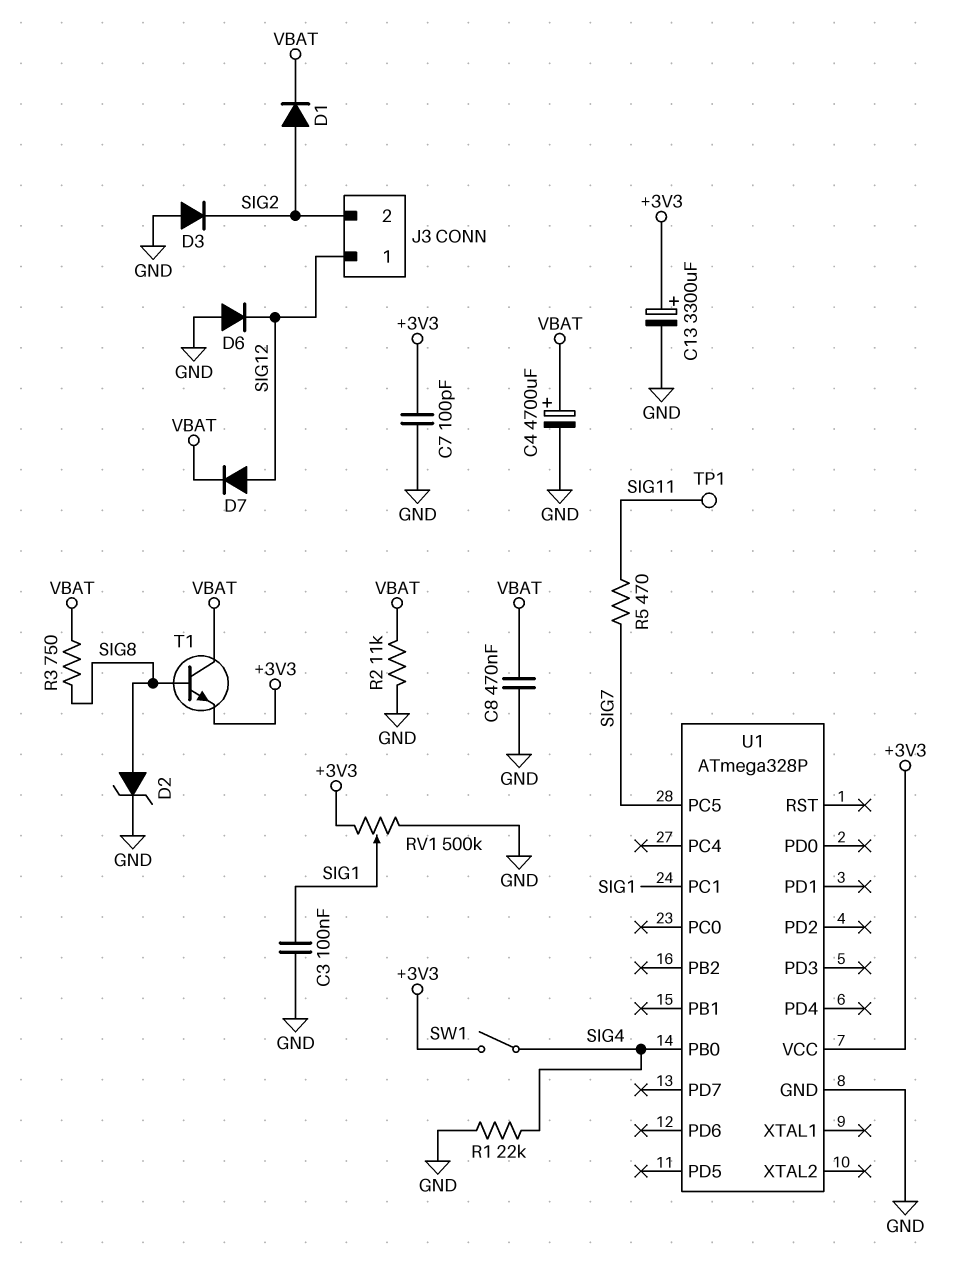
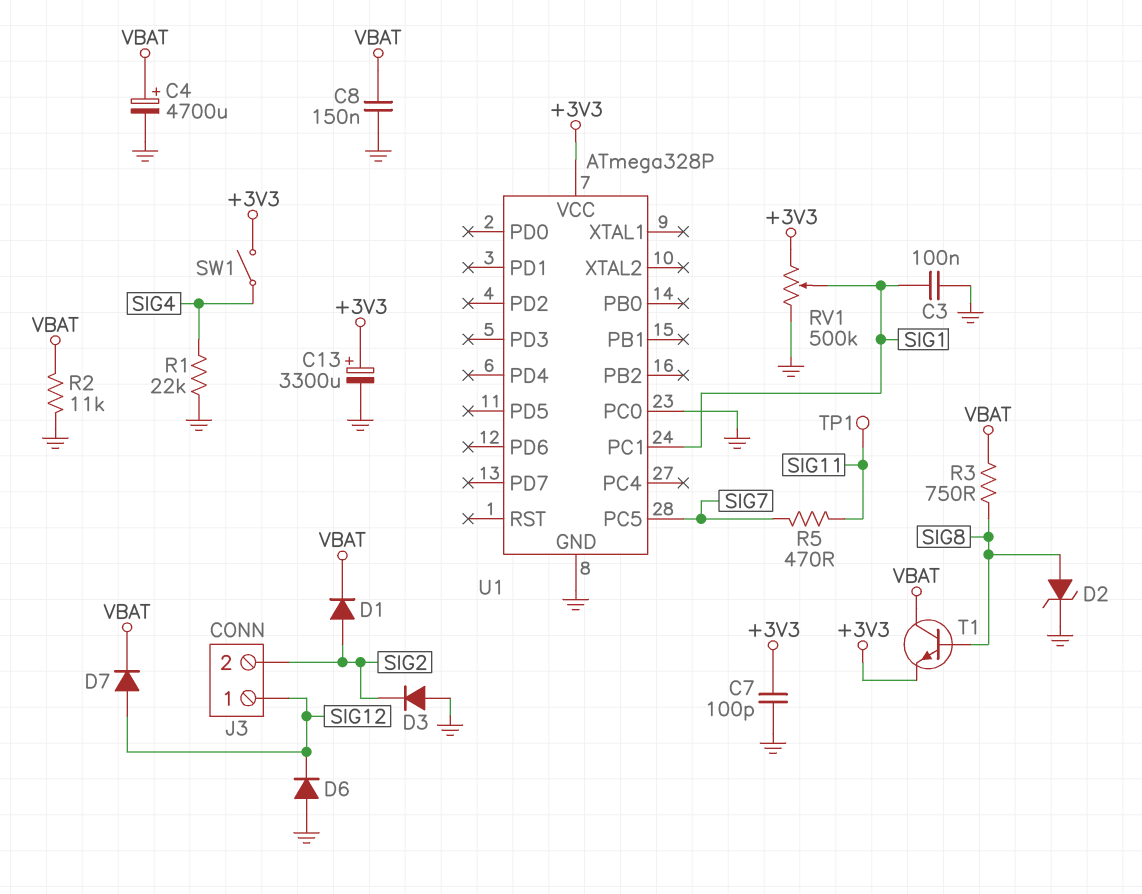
C8: 470nF (GND, VBAT) -> 150nF (GND, VBAT)
U1 pin PB0: SIG4 -> none
U1 pin PC0: none -> GND

